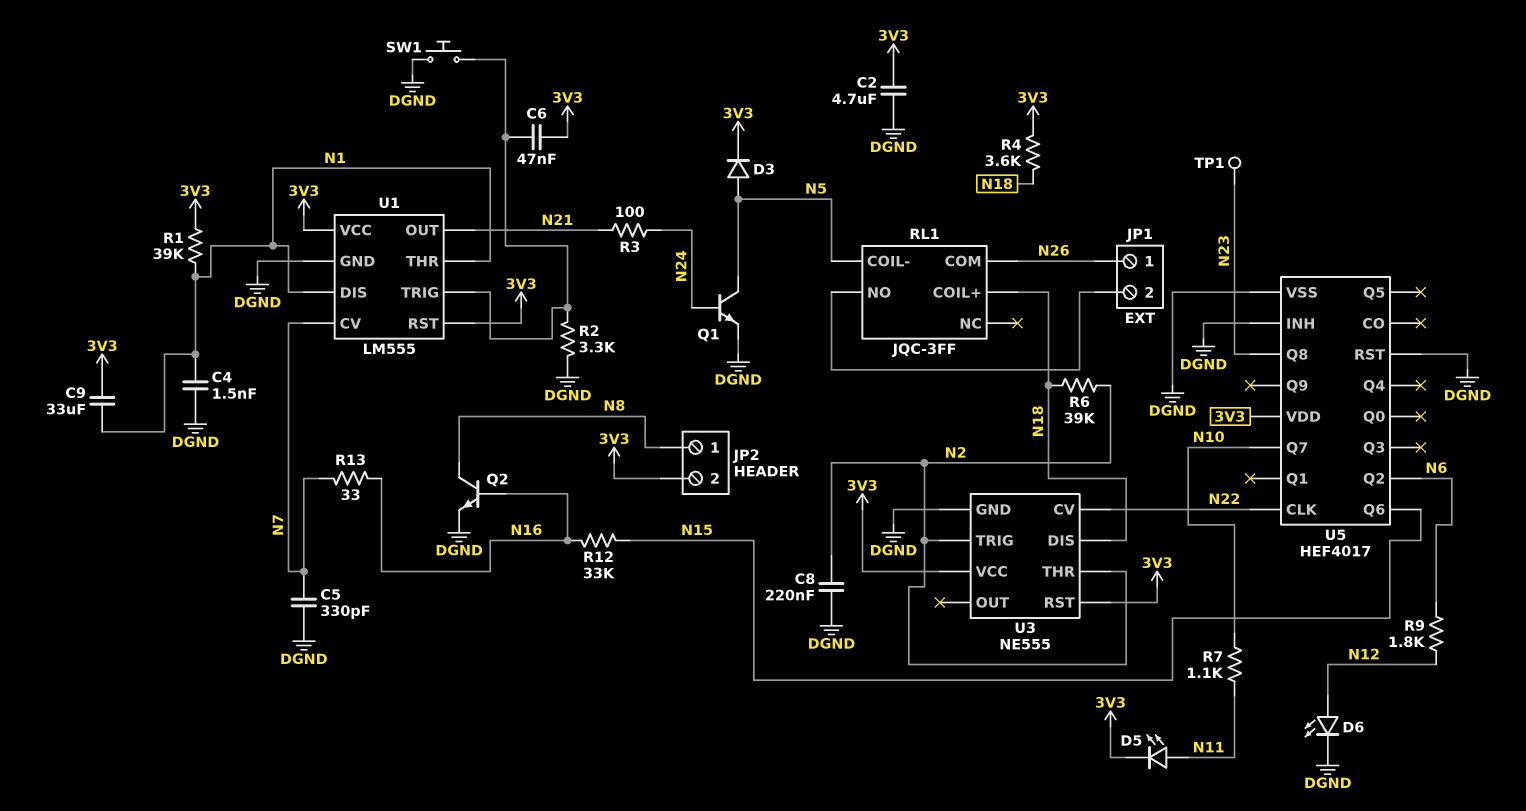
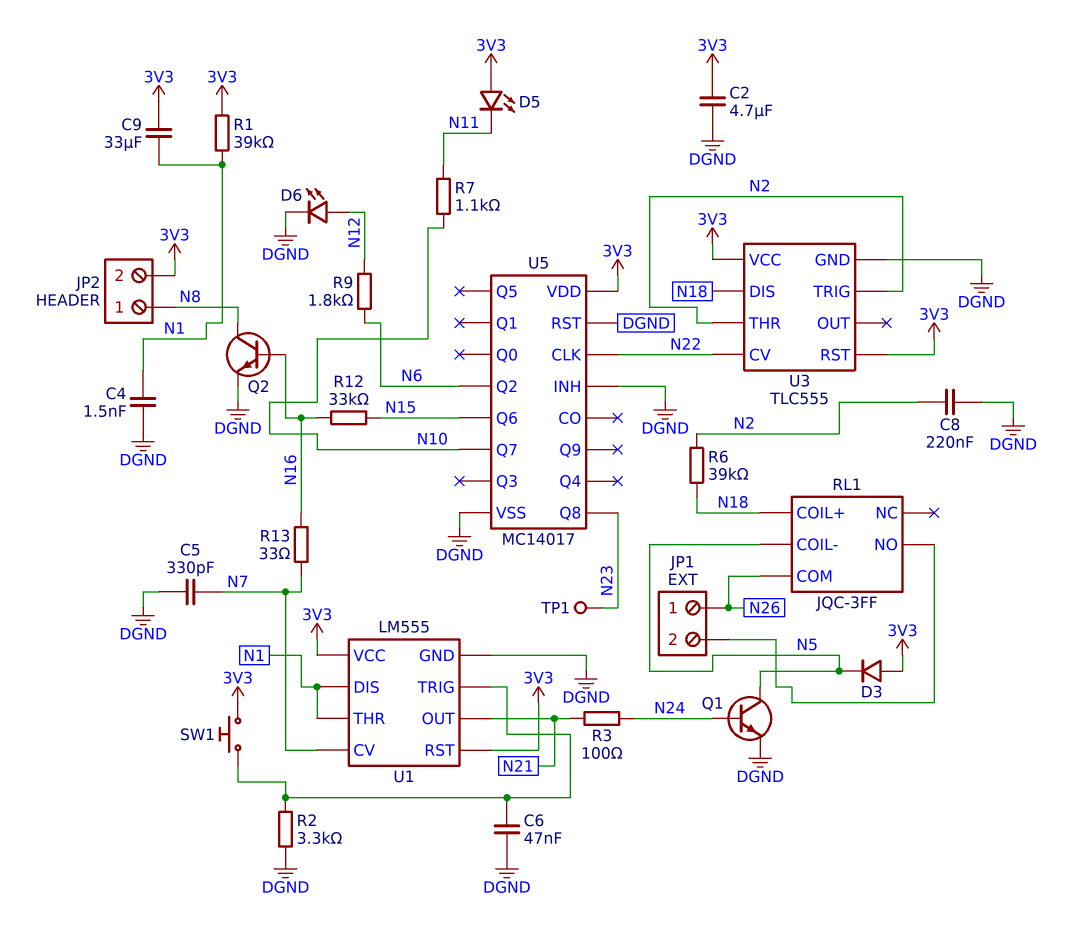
C6: 47nF (3V3, U1/TRIG) -> 47nF (DGND, U1/TRIG)
D3: diode (A N5, K 3V3) -> diode (A 3V3, K N5)
D5: LED (A N11, K 3V3) -> LED (A 3V3, K N11)
R4: 3.6k (3V3, N18) -> none
SW1: button (DGND, U1/TRIG) -> button (3V3, U1/TRIG)
U3: NE555 -> TLC555
U5: HEF4017 -> MC14017

